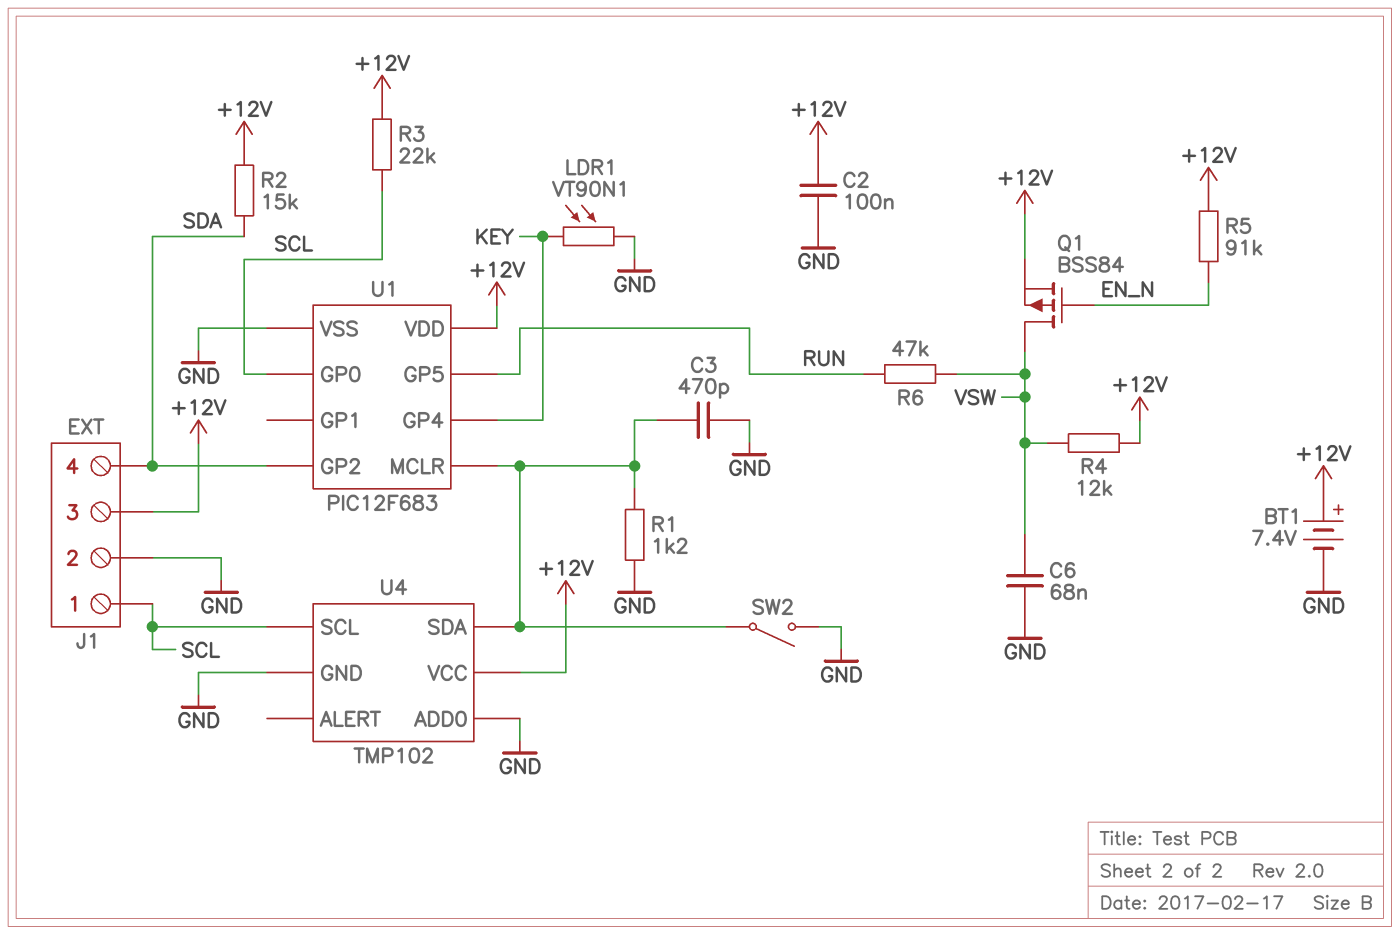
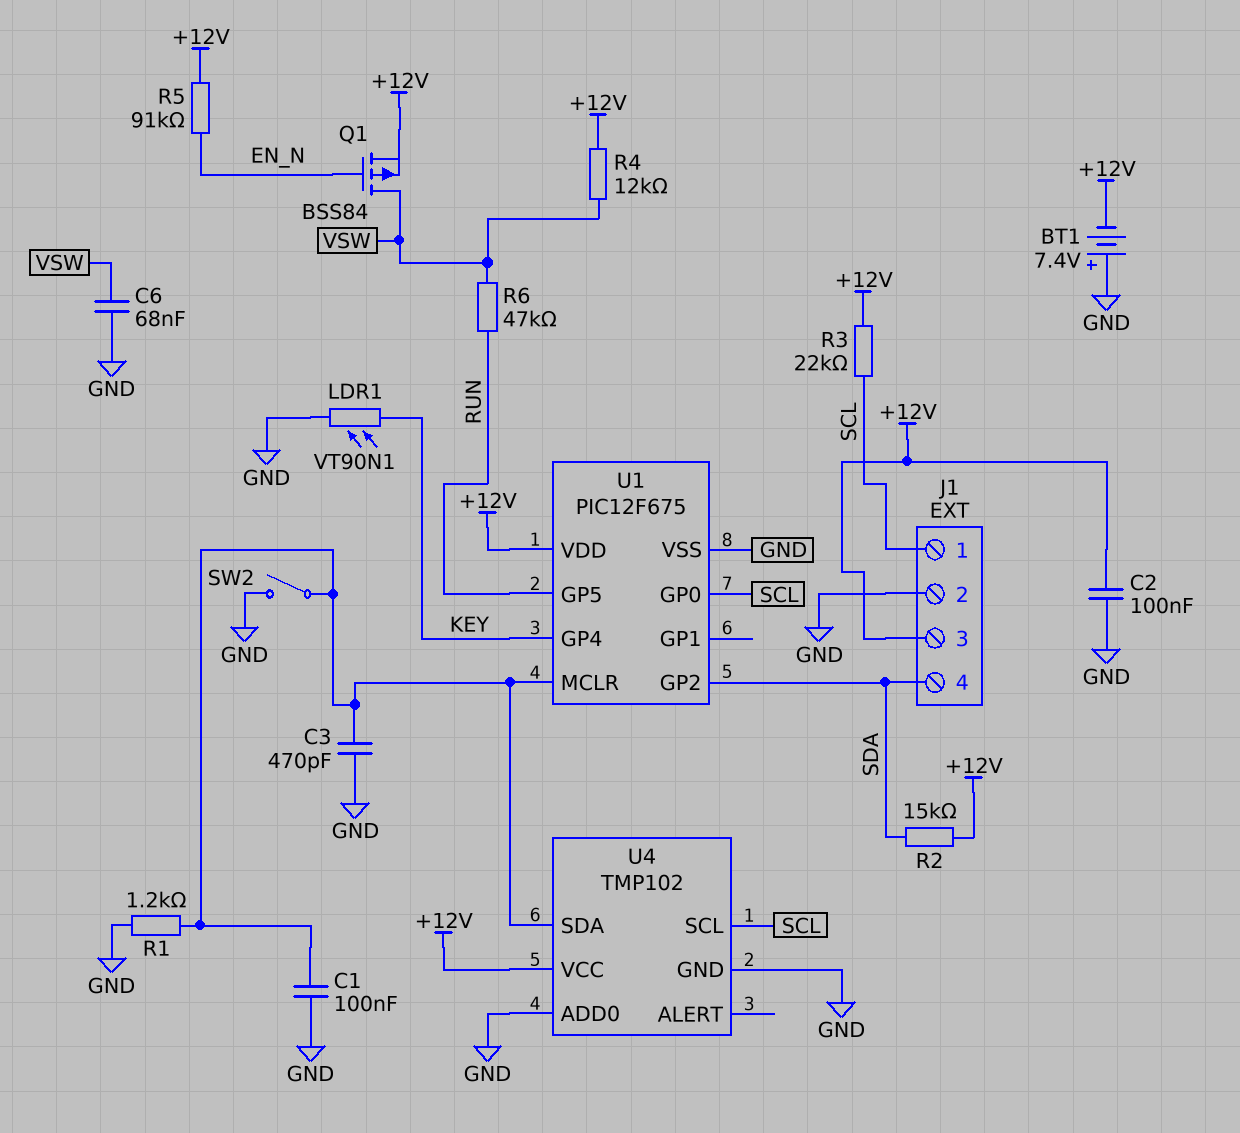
BT1: 7.4V (plus +12V, minus GND) -> 7.4V (plus GND, minus +12V)
C1: none -> 100nF (GND, U1/MCLR)
U1: PIC12F683 -> PIC12F675

